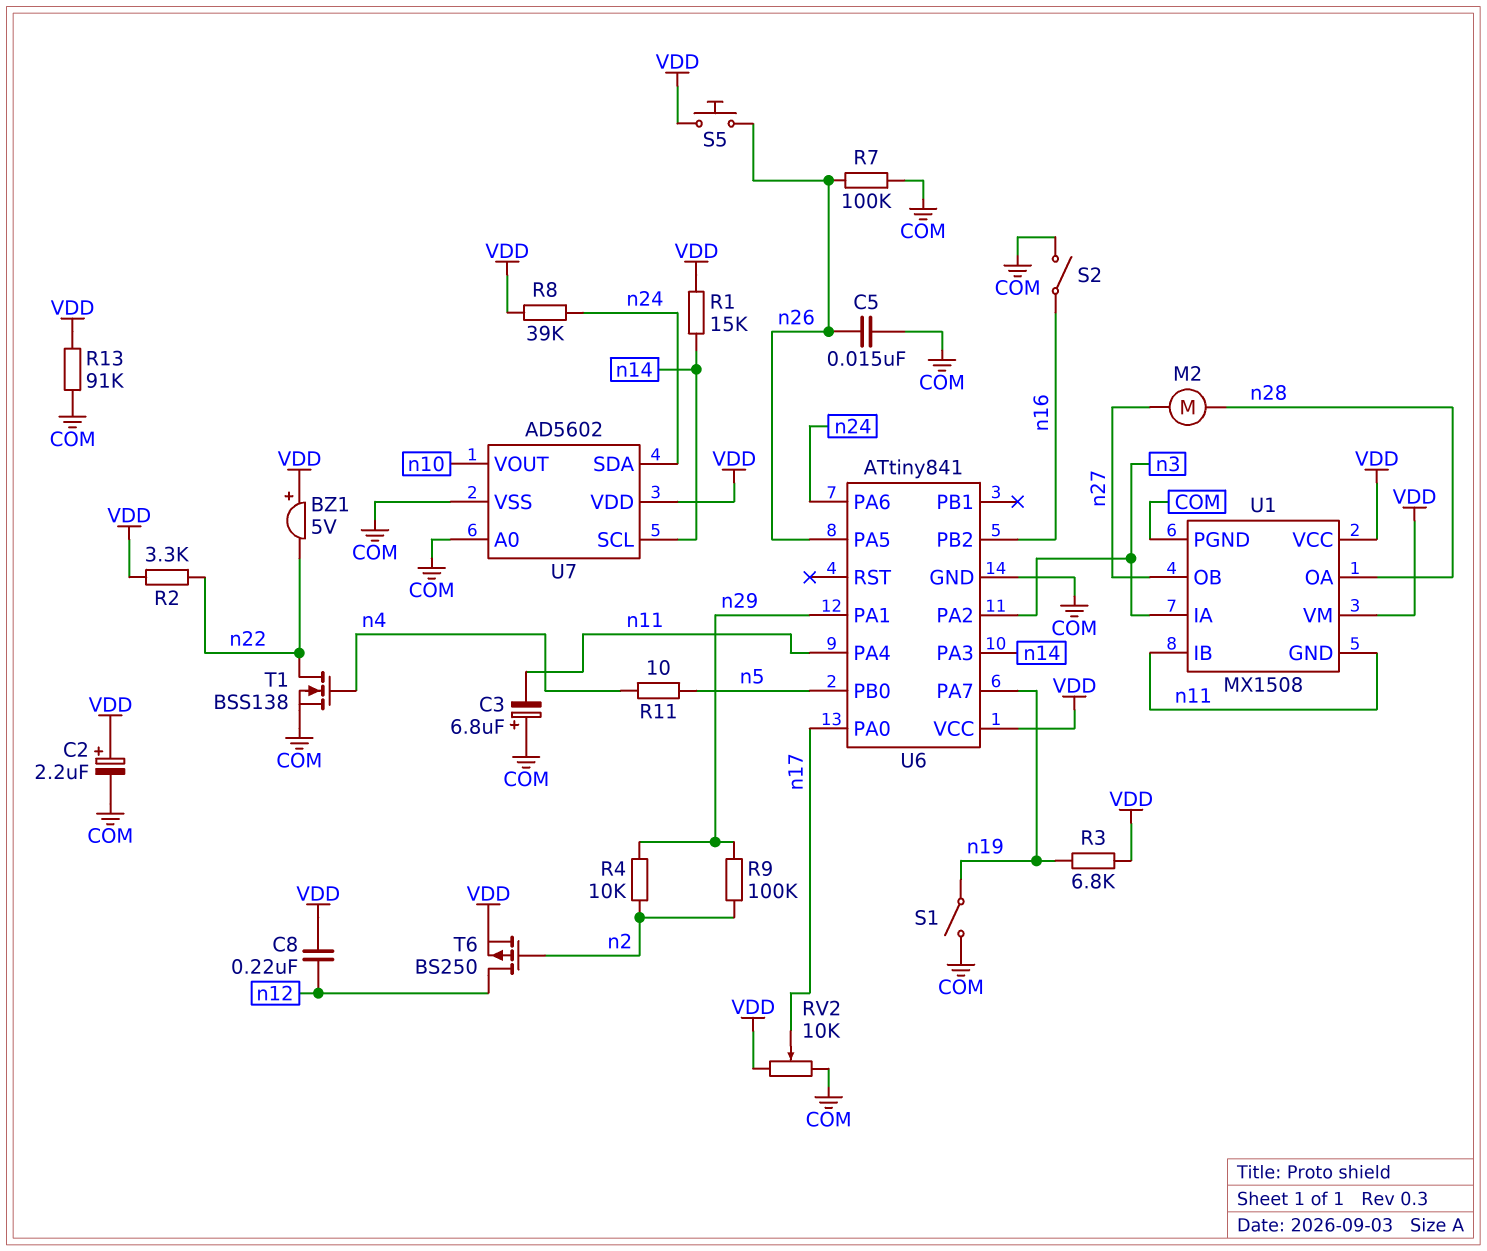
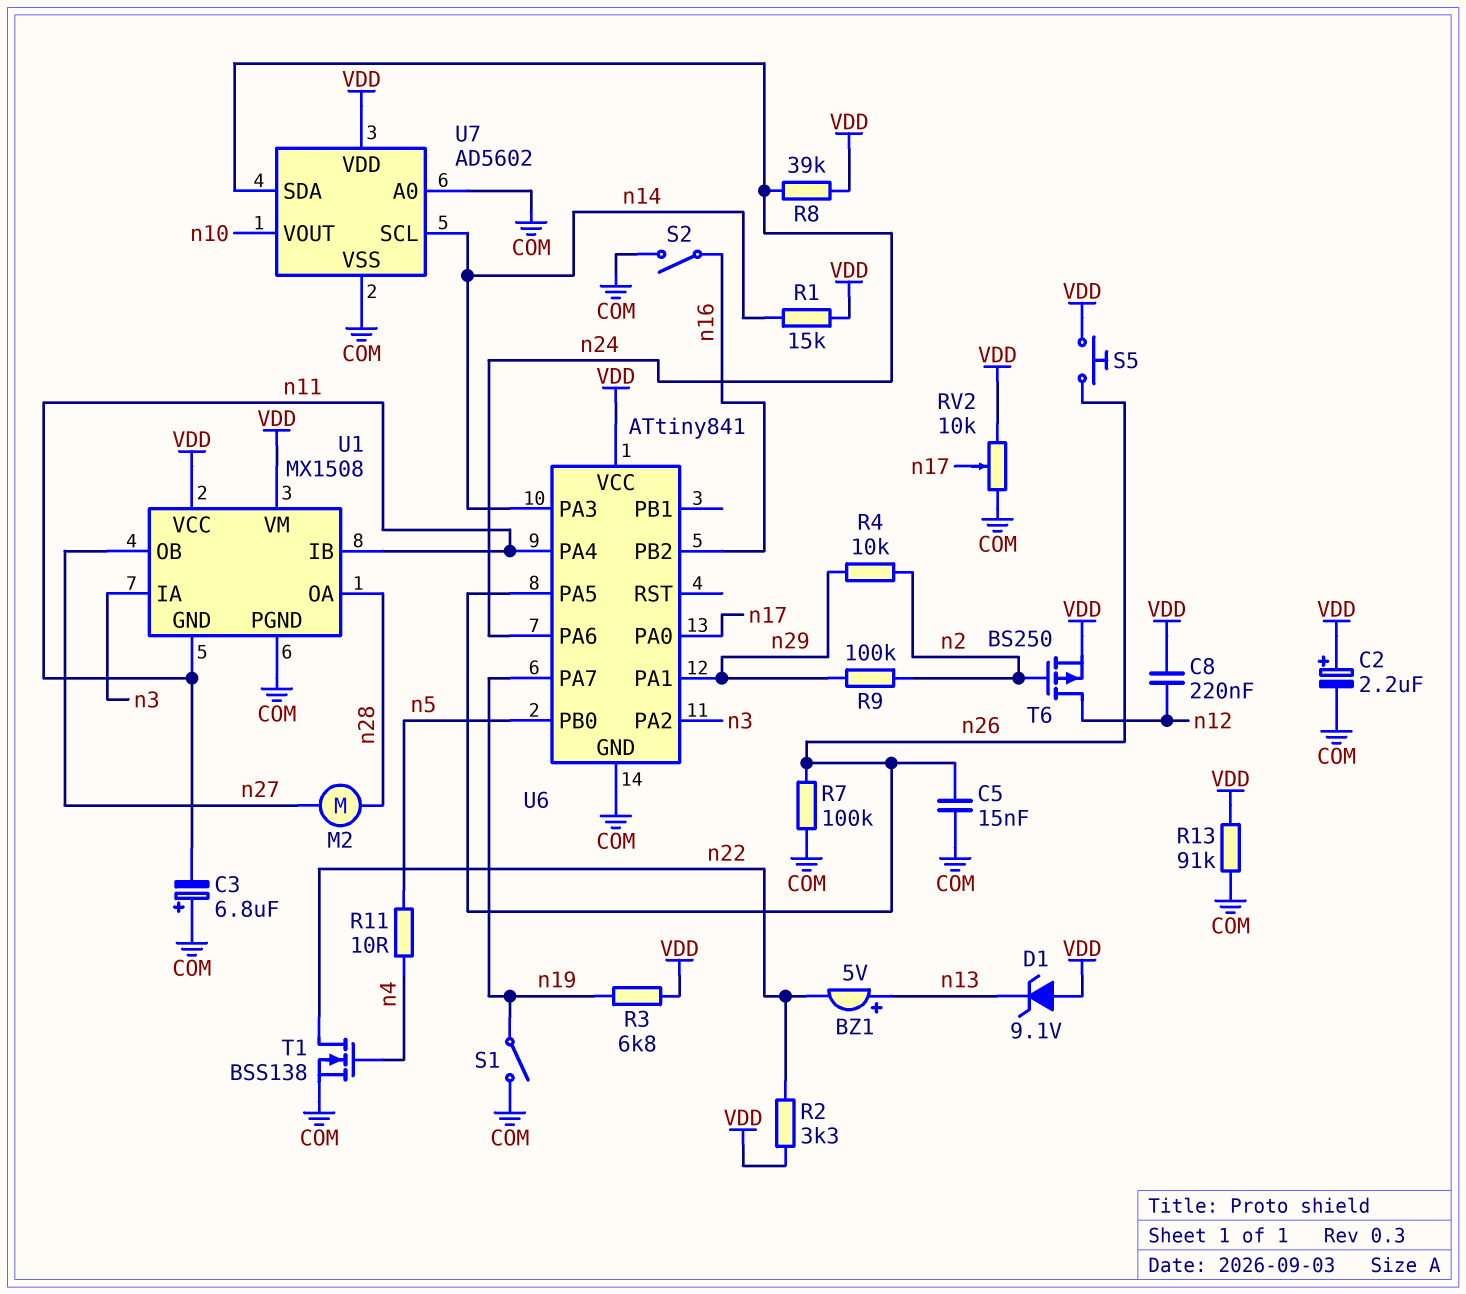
BZ1: buzzer 5V (plus VDD, minus n22) -> buzzer 5V (plus n13, minus n22)
D1: none -> zener 9.1V (A VDD, K n13)

